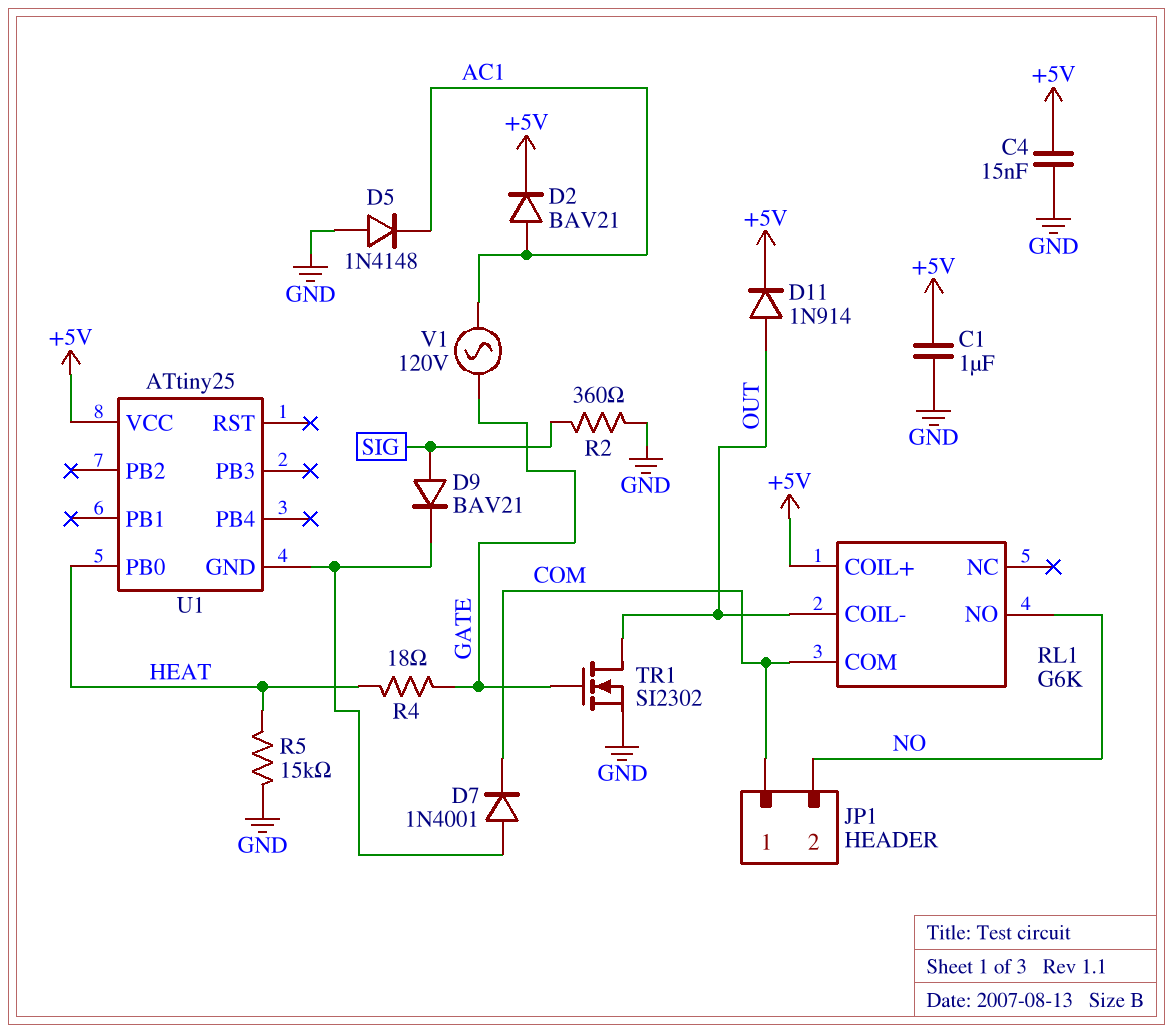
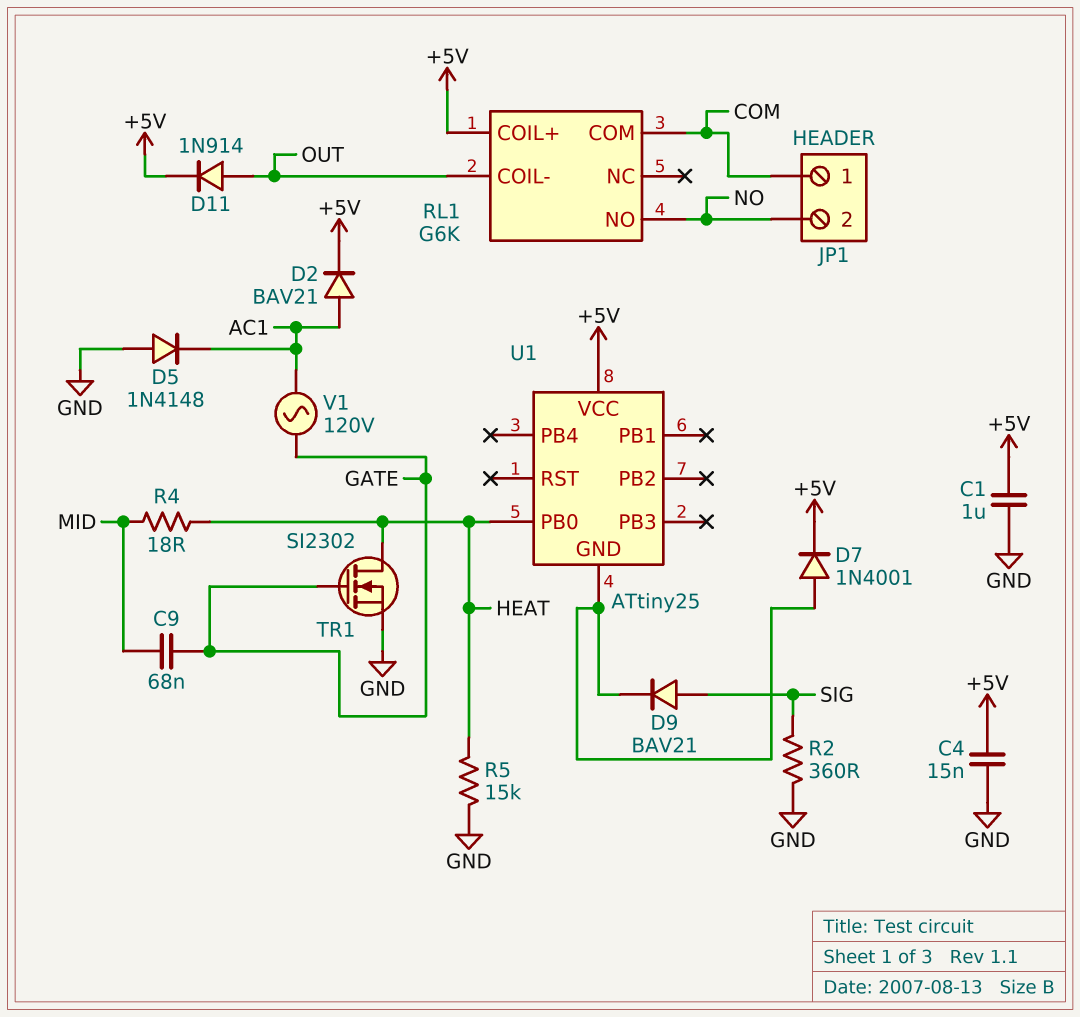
C9: none -> 68nF (GATE, MID)
D7: diode 1N4001 (A U1/GND, K COM) -> diode 1N4001 (A U1/GND, K +5V)
R4: 18 (GATE, HEAT) -> 18 (HEAT, MID)
TR1: NMOS SI2302 (G GATE, D OUT, S GND) -> NMOS SI2302 (G GATE, D HEAT, S GND)

